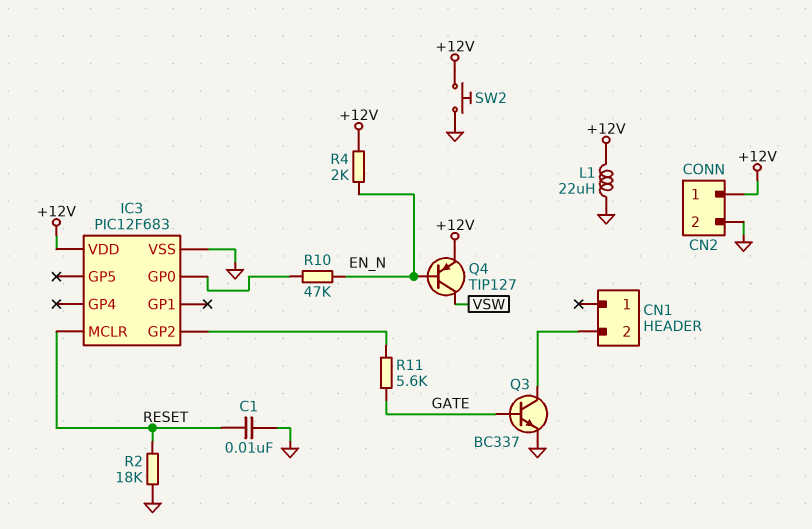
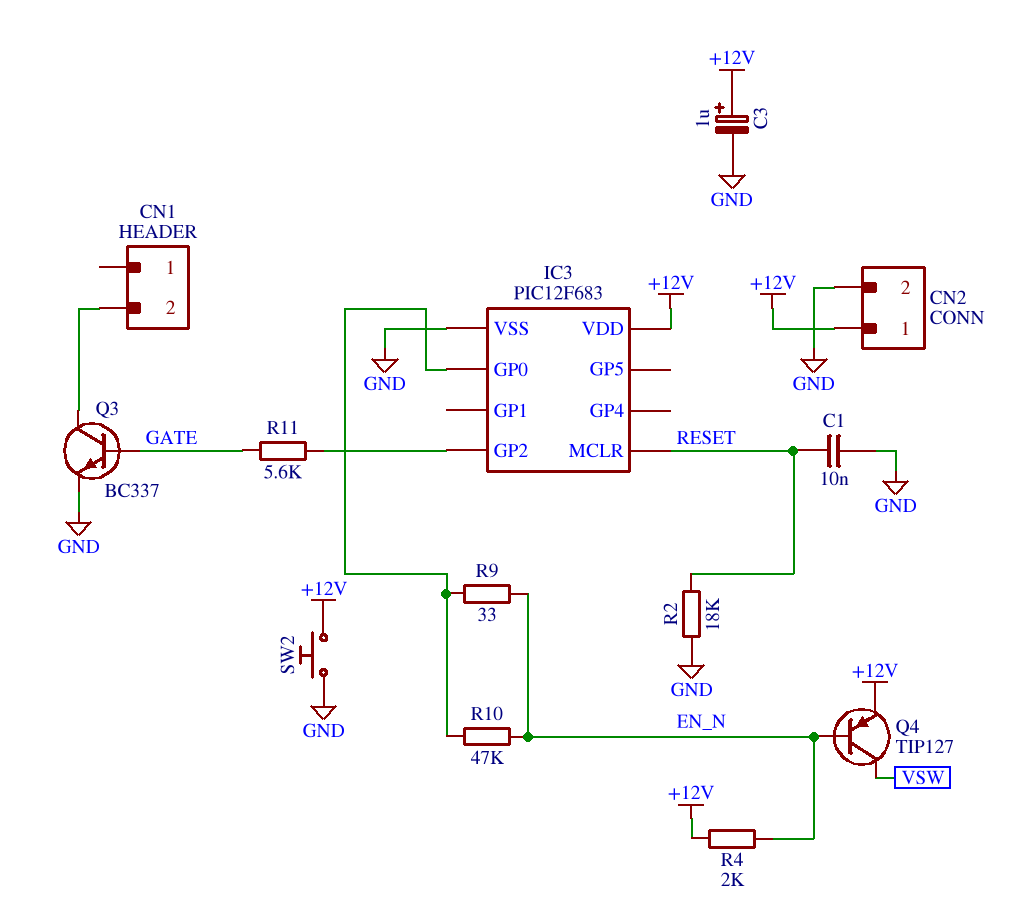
C3: none -> 1uF (plus +12V, minus GND)
L1: 22uH (+12V, GND) -> none
R9: none -> 33 (EN_N, IC3/GP0)

